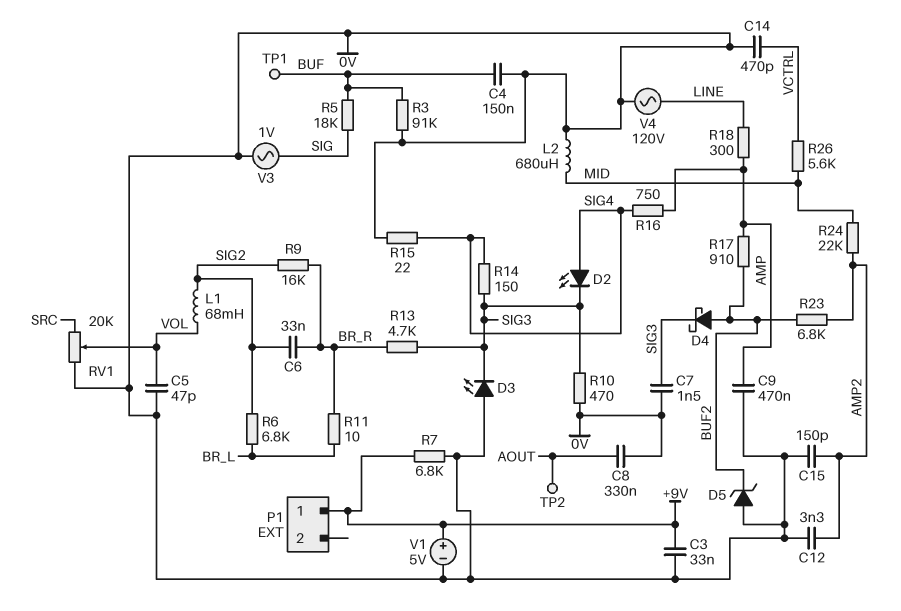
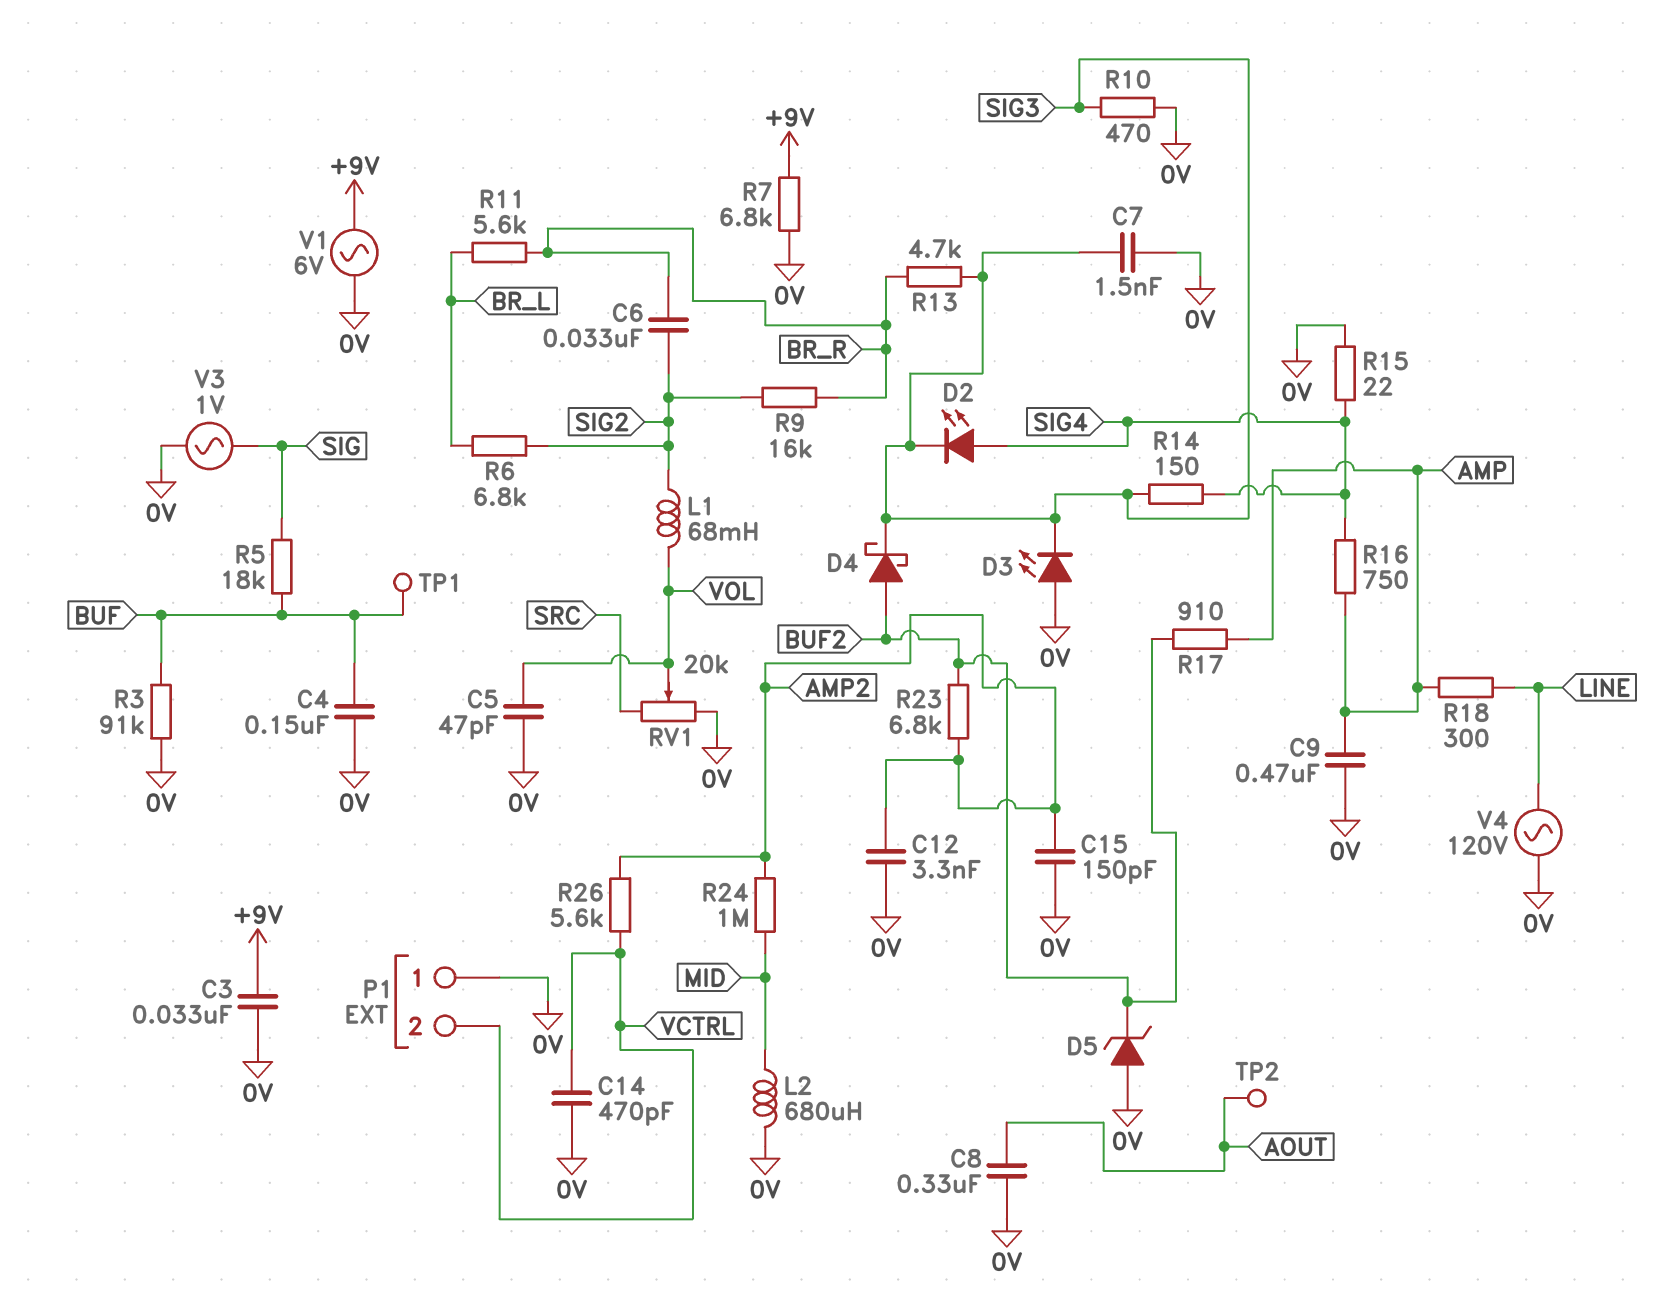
P1 pin 1: +9V -> 0V
P1 pin 2: none -> VCTRL
R11: 10 (BR_L, BR_R) -> 5.6k (BR_L, BR_R)
R24: 22k (AMP2, MID) -> 1M (AMP2, MID)
R26: 5.6k (MID, VCTRL) -> 5.6k (AMP2, VCTRL)
V1: 5V (plus +9V, minus 0V) -> AC 6V (+9V, 0V)

